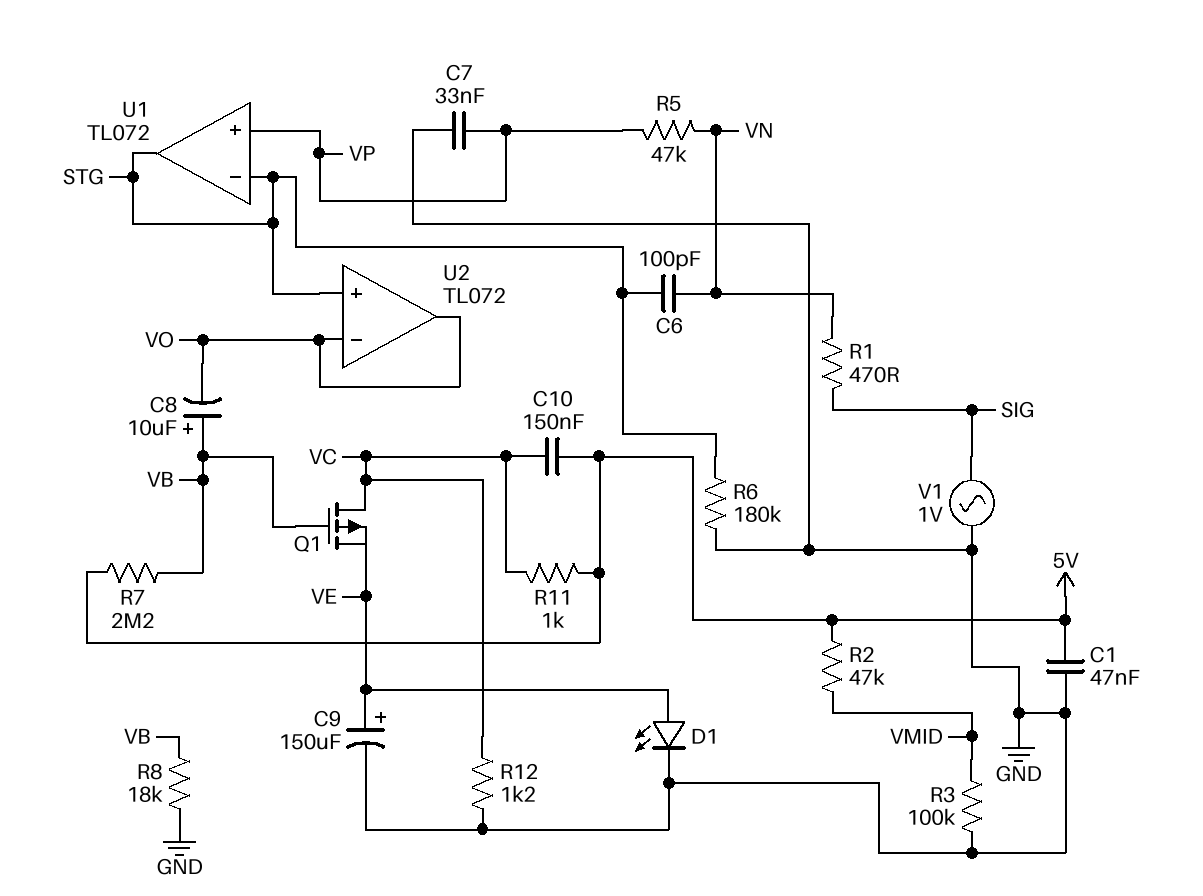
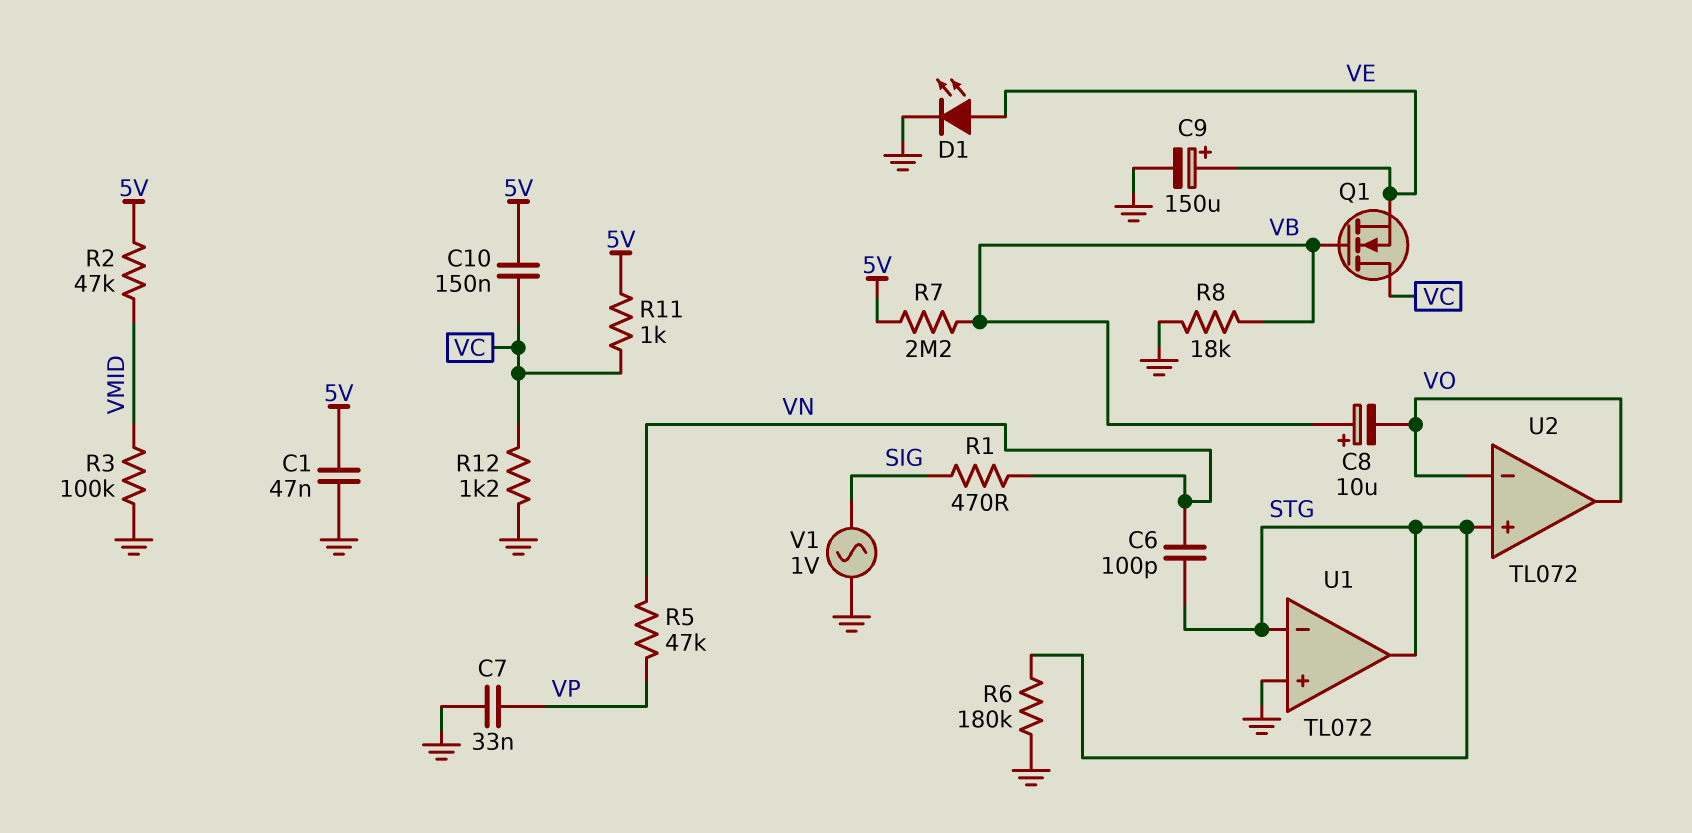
Q1: PMOS (G VB, D VC, S VE) -> NMOS (G VB, D VC, S VE)
U1 pin in+: VP -> GND

